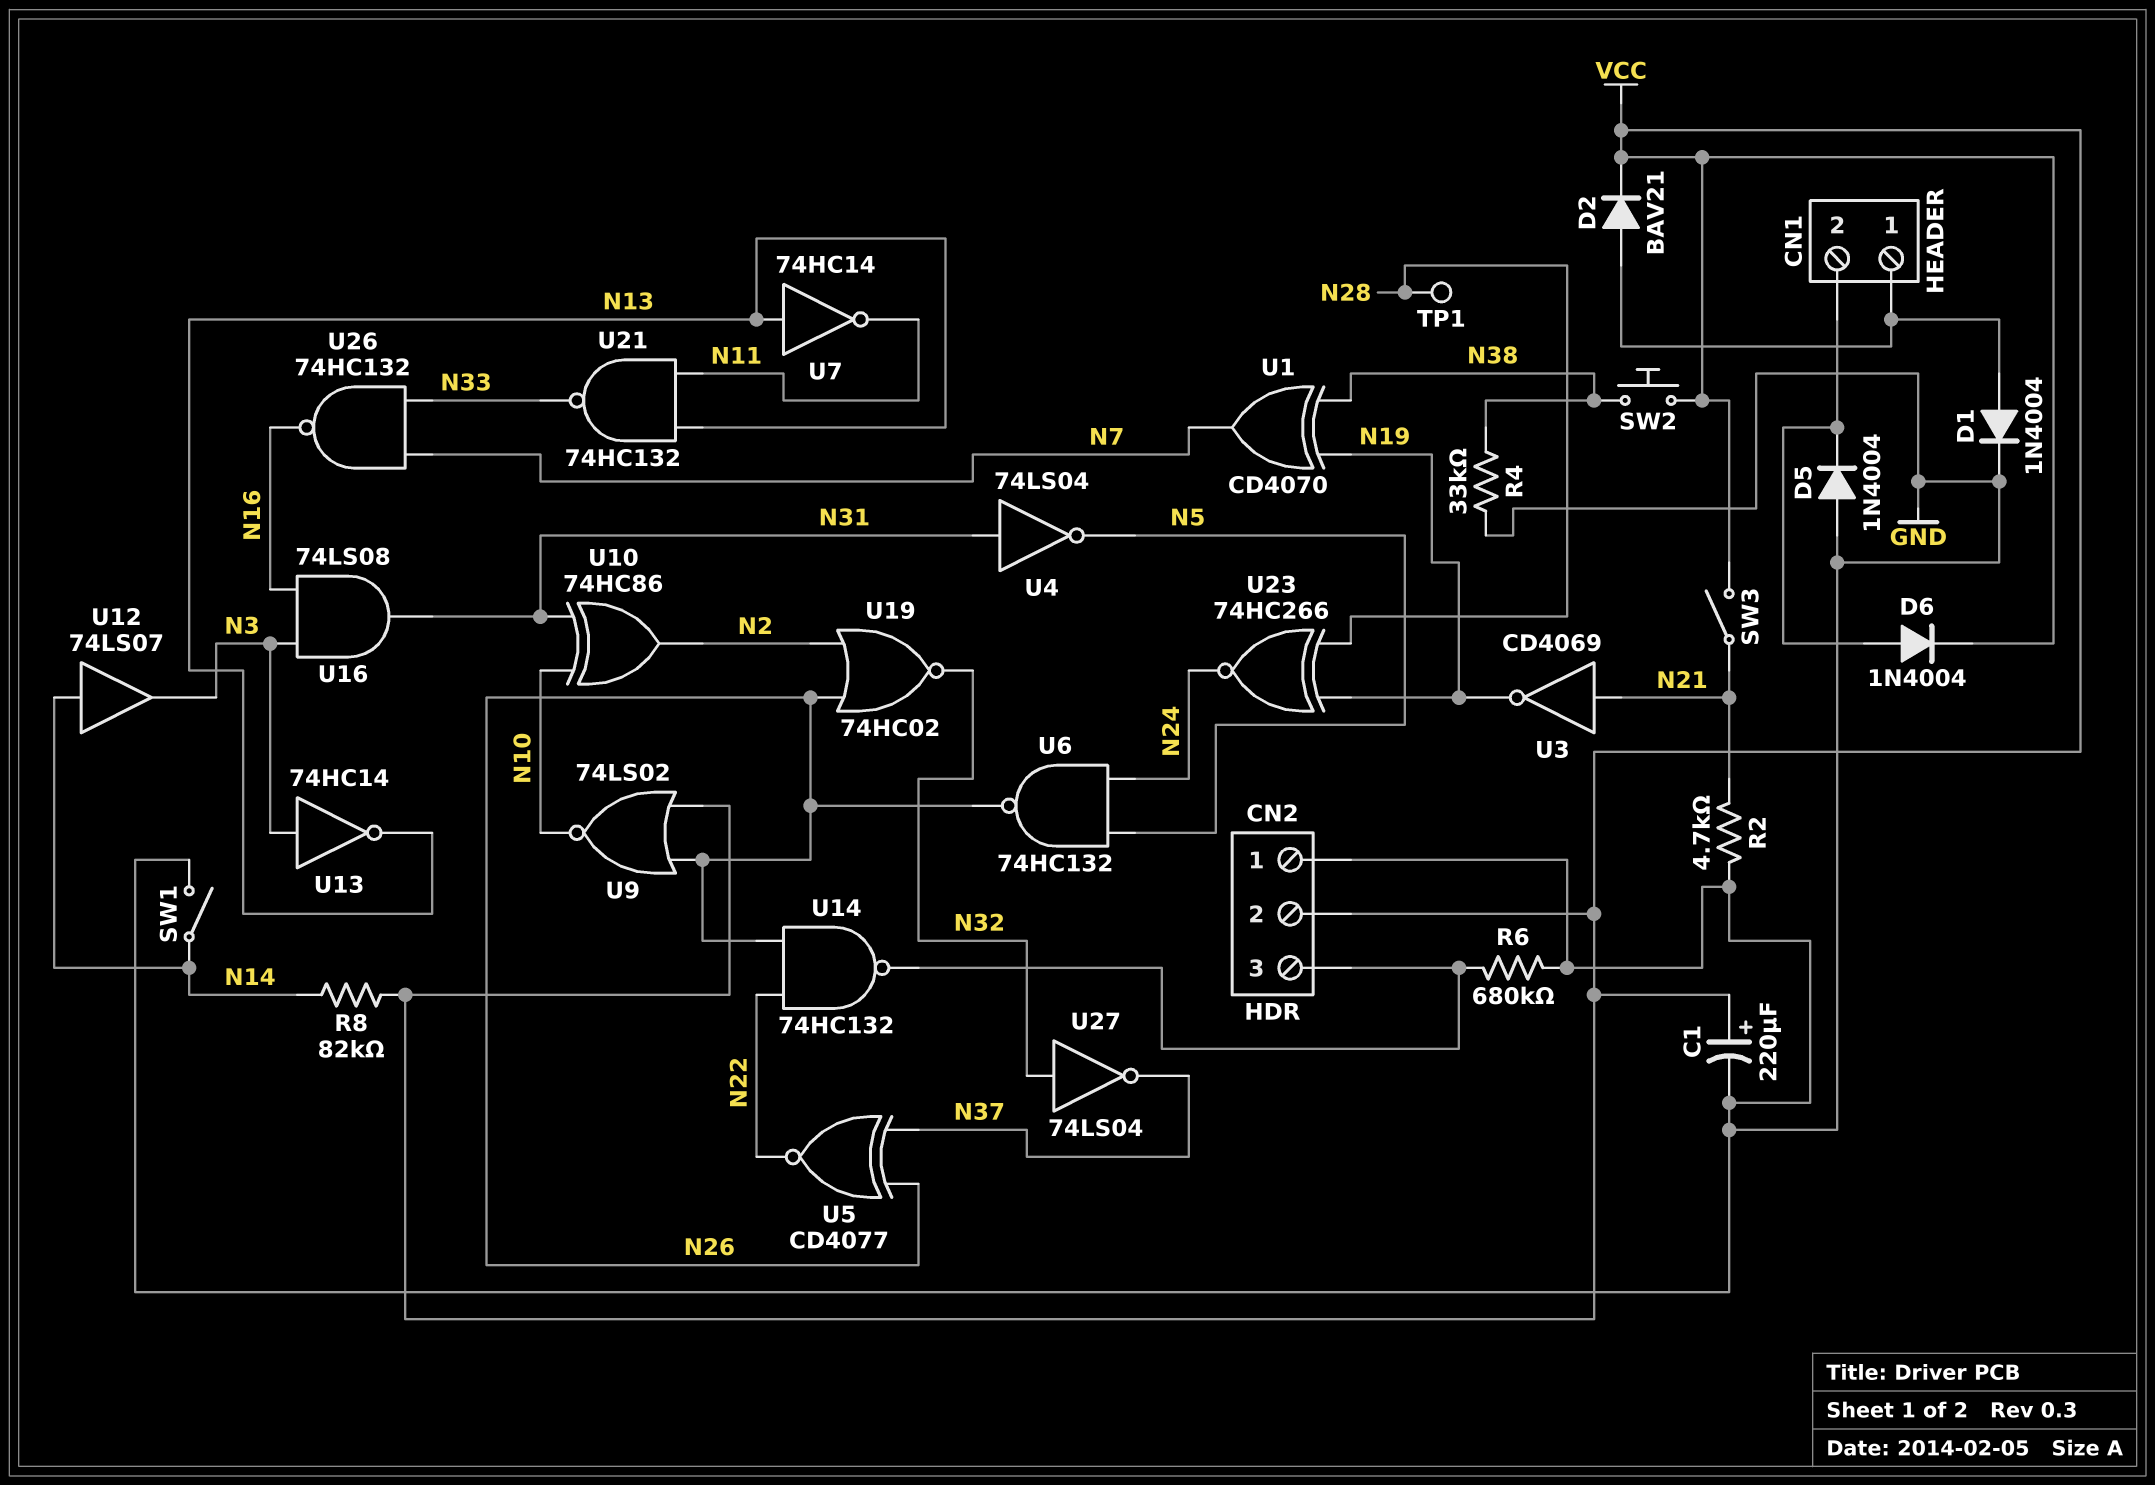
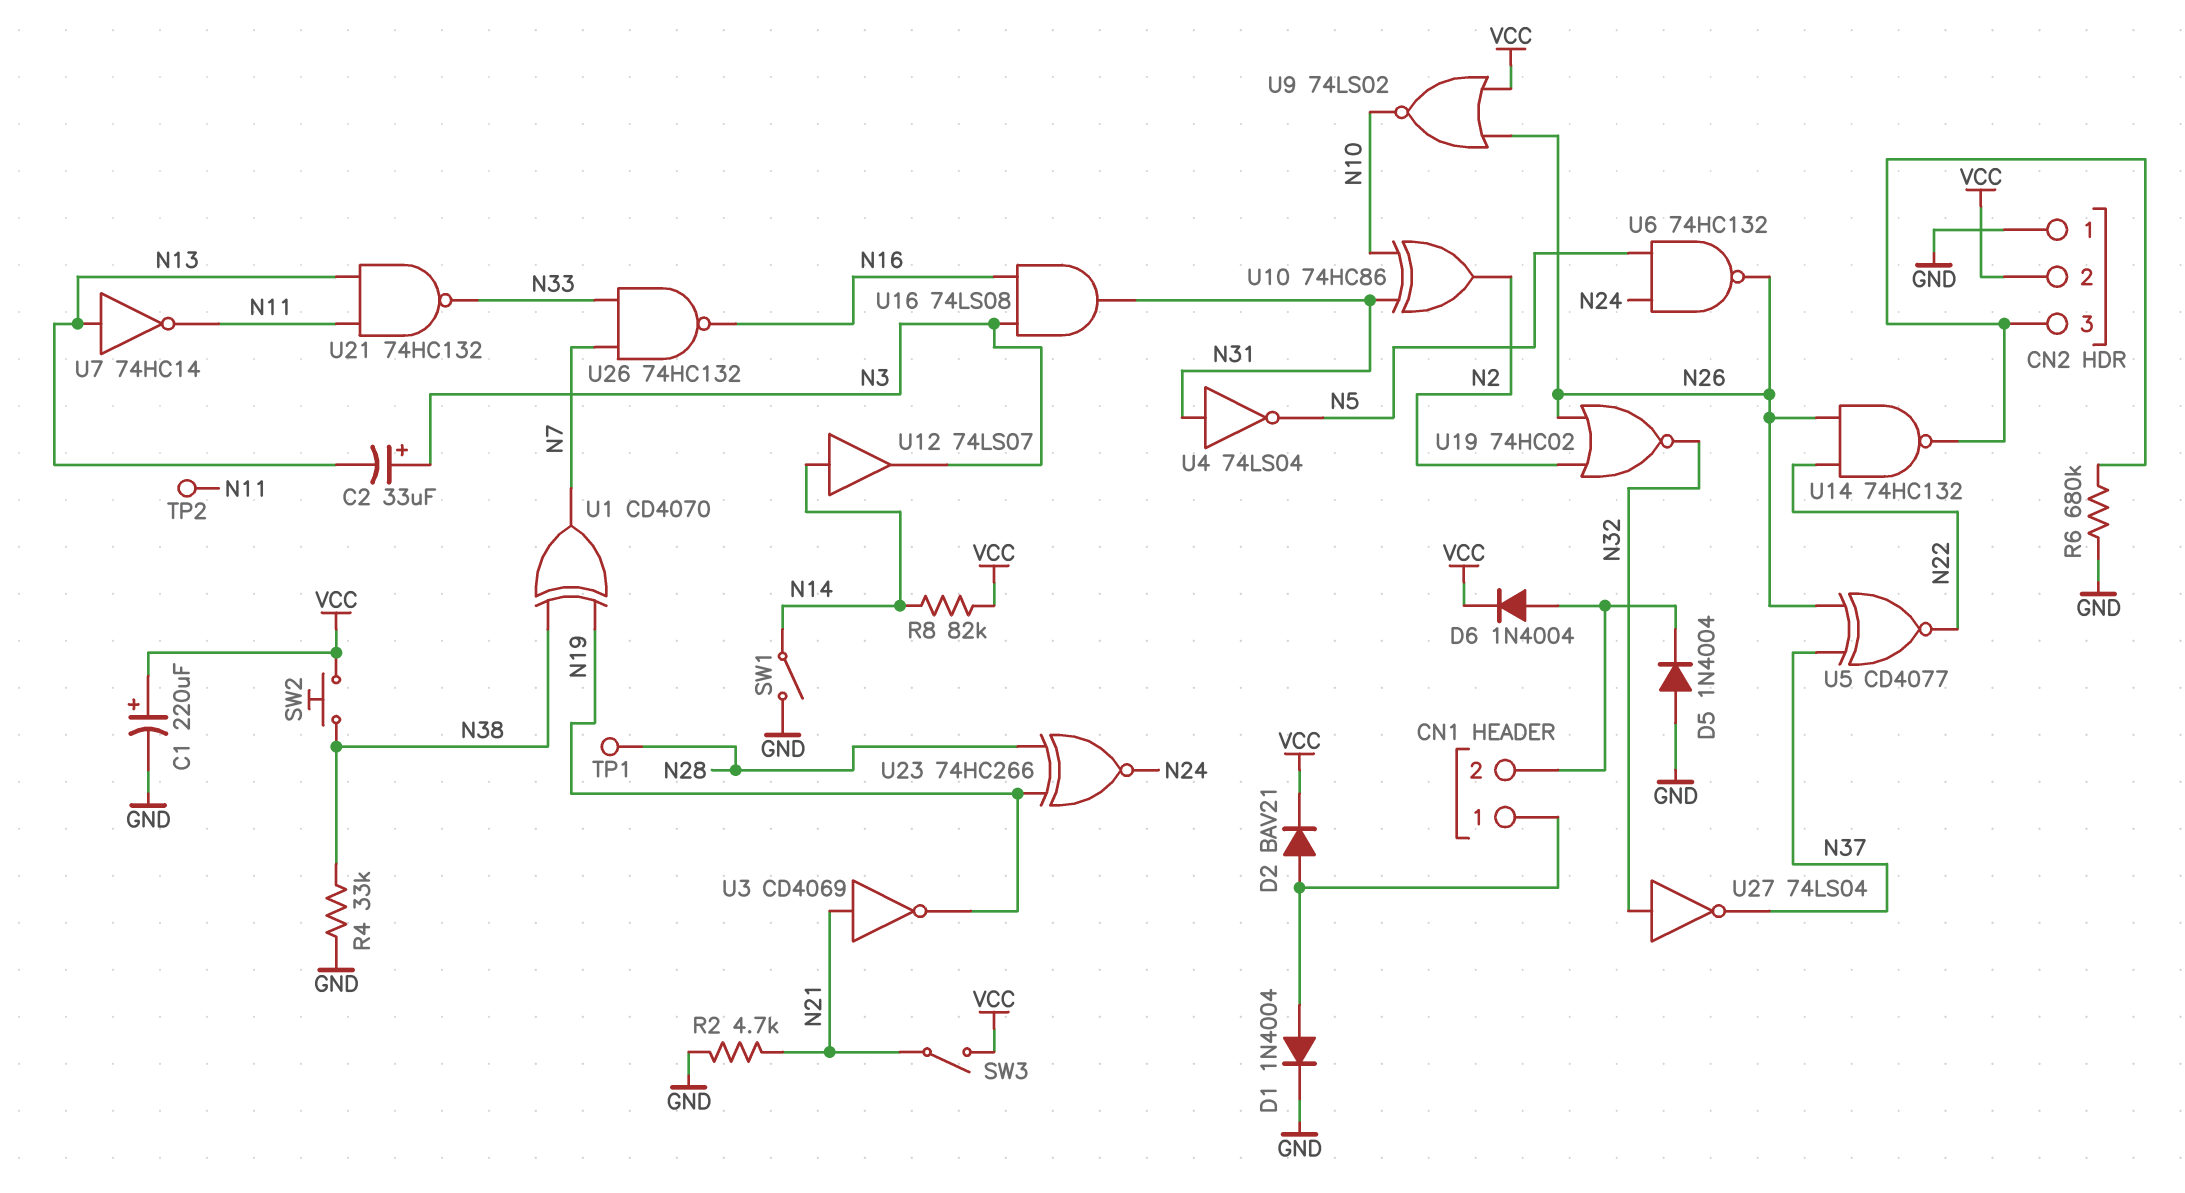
C2: none -> 33uF (plus N3, minus N13)
TP2: none -> test point (N11)
U13: NOT 74HC14 (in N3, out N13) -> none

